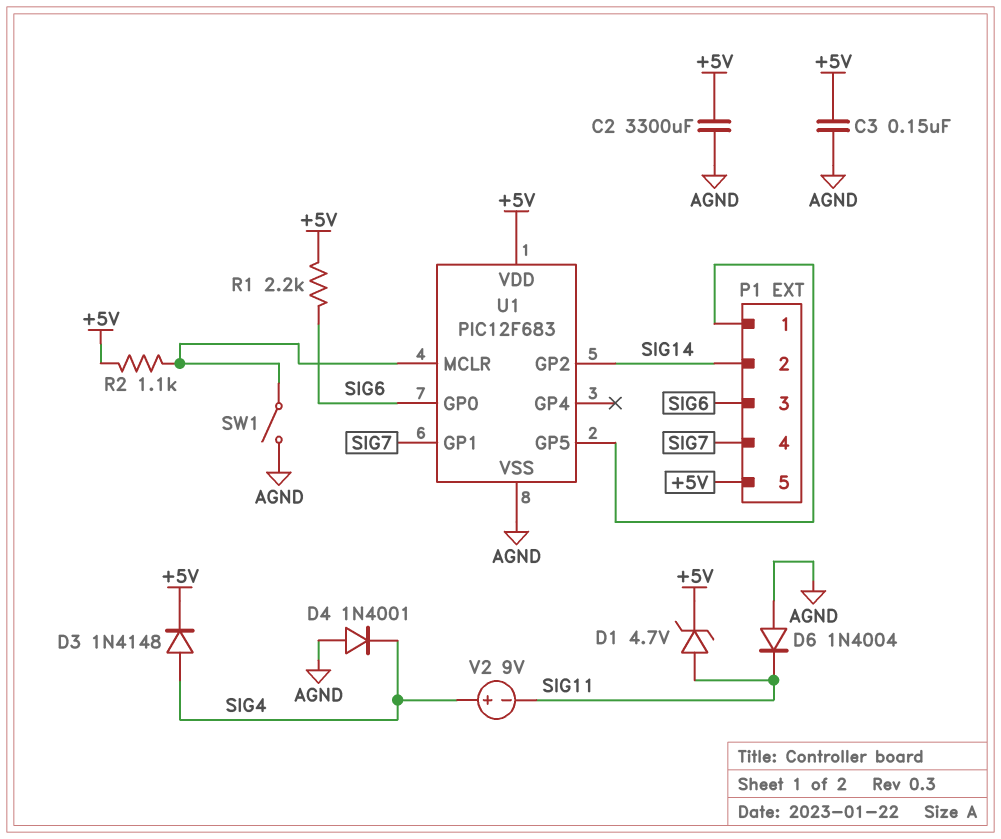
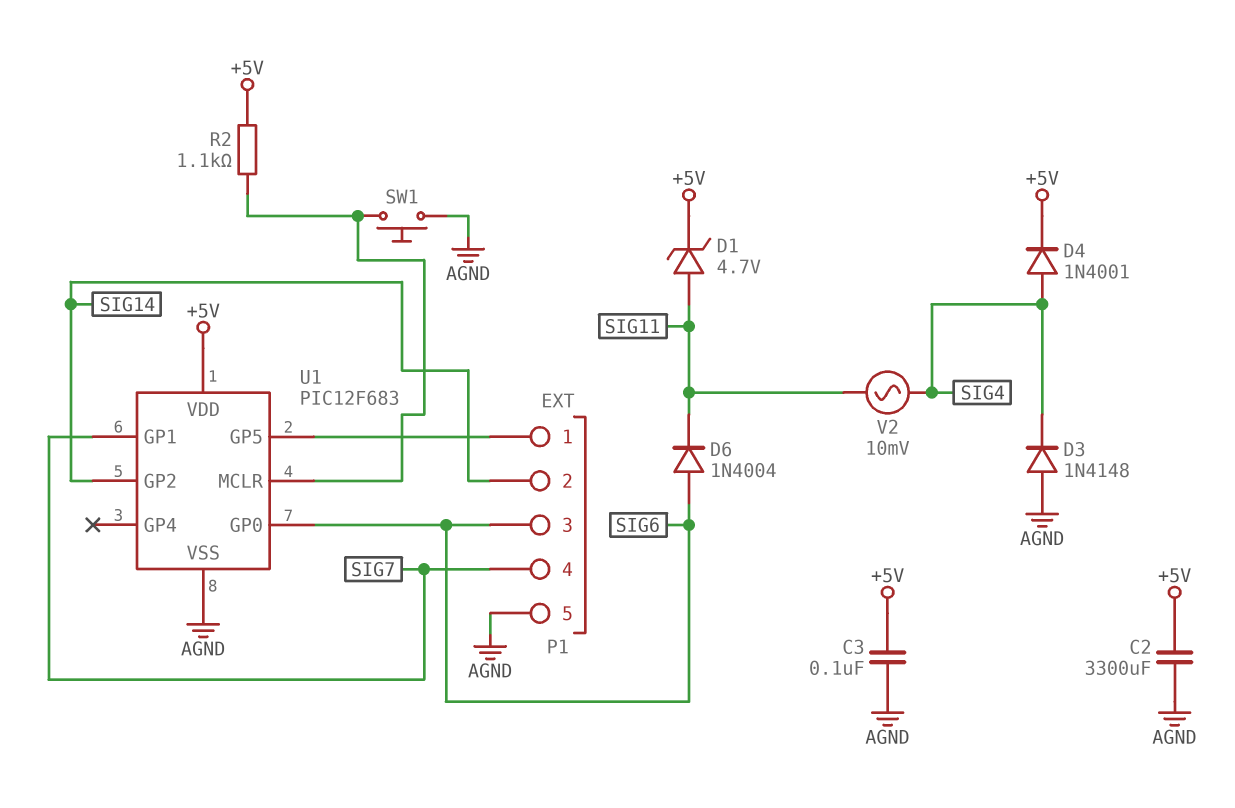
C3: 150nF (+5V, AGND) -> 100nF (+5V, AGND)
D3: diode 1N4148 (A SIG4, K +5V) -> diode 1N4148 (A AGND, K SIG4)
D4: diode 1N4001 (A AGND, K SIG4) -> diode 1N4001 (A SIG4, K +5V)
D6: diode 1N4004 (A AGND, K SIG11) -> diode 1N4004 (A SIG6, K SIG11)
P1 pin 5: +5V -> AGND
R1: 2.2k (+5V, SIG6) -> none
SW1: switch (AGND, U1/MCLR) -> button (AGND, U1/MCLR)
V2: 9V (plus SIG4, minus SIG11) -> AC 10mV (SIG4, SIG11)

